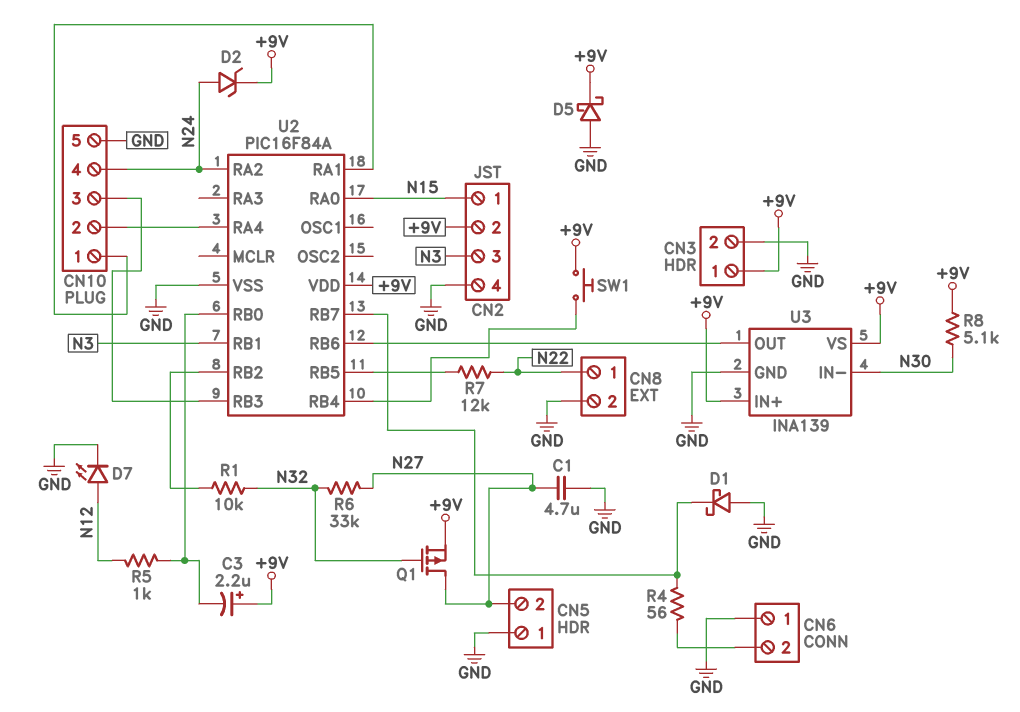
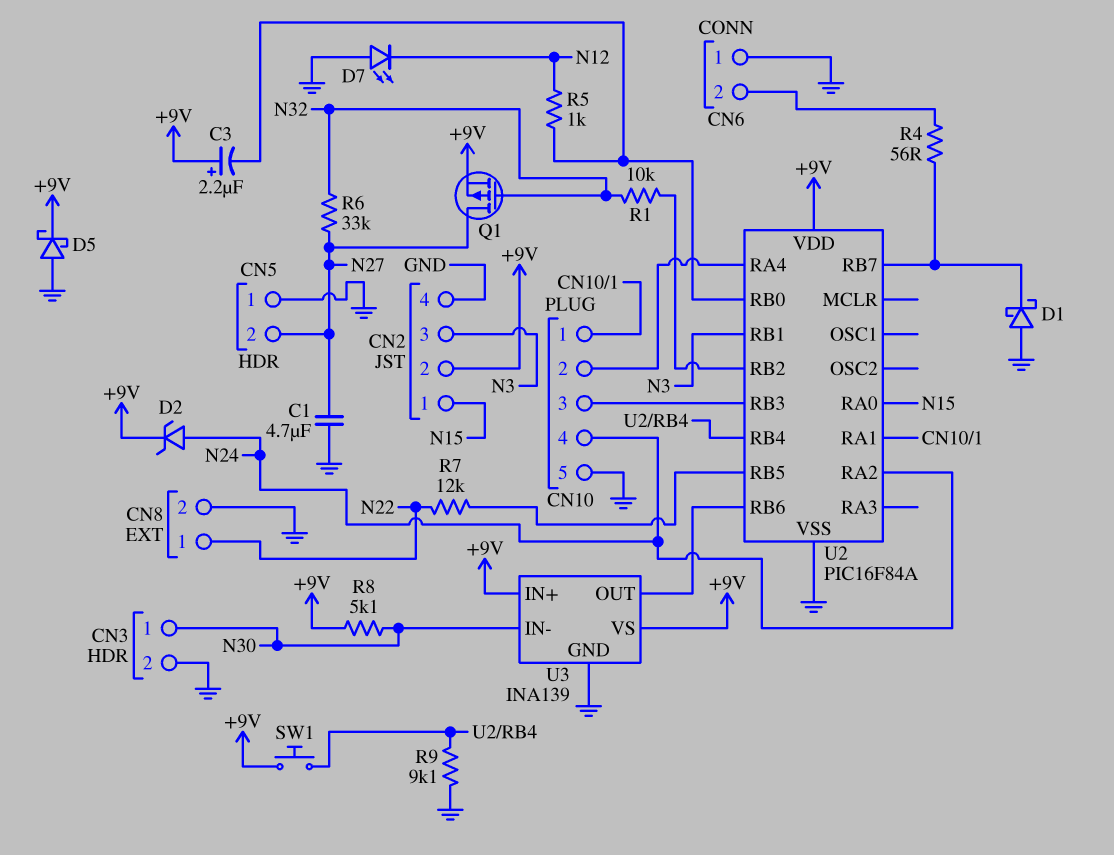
CN3 pin 1: +9V -> N30
D7: LED (A N12, K GND) -> LED (A GND, K N12)
R9: none -> 9.1k (GND, U2/RB4)

